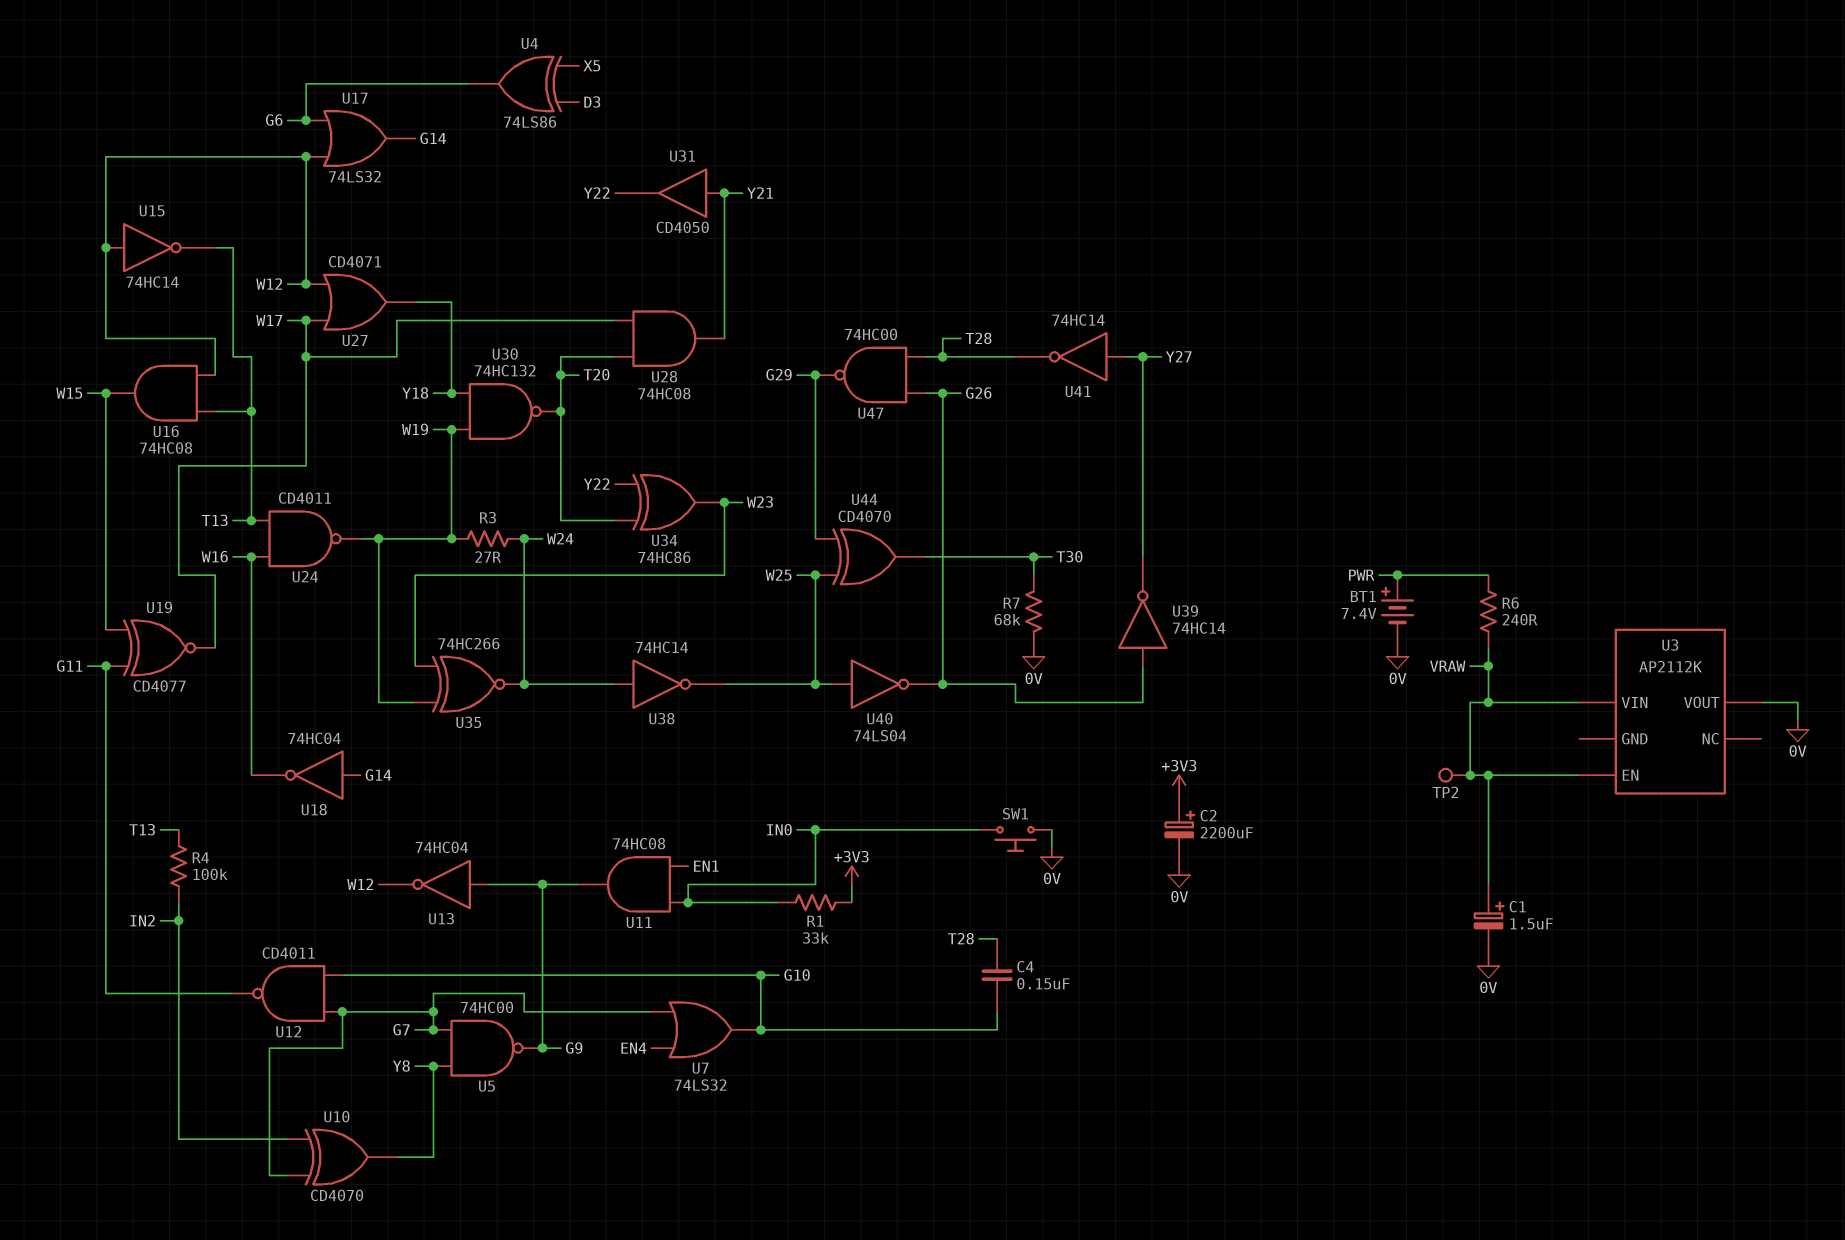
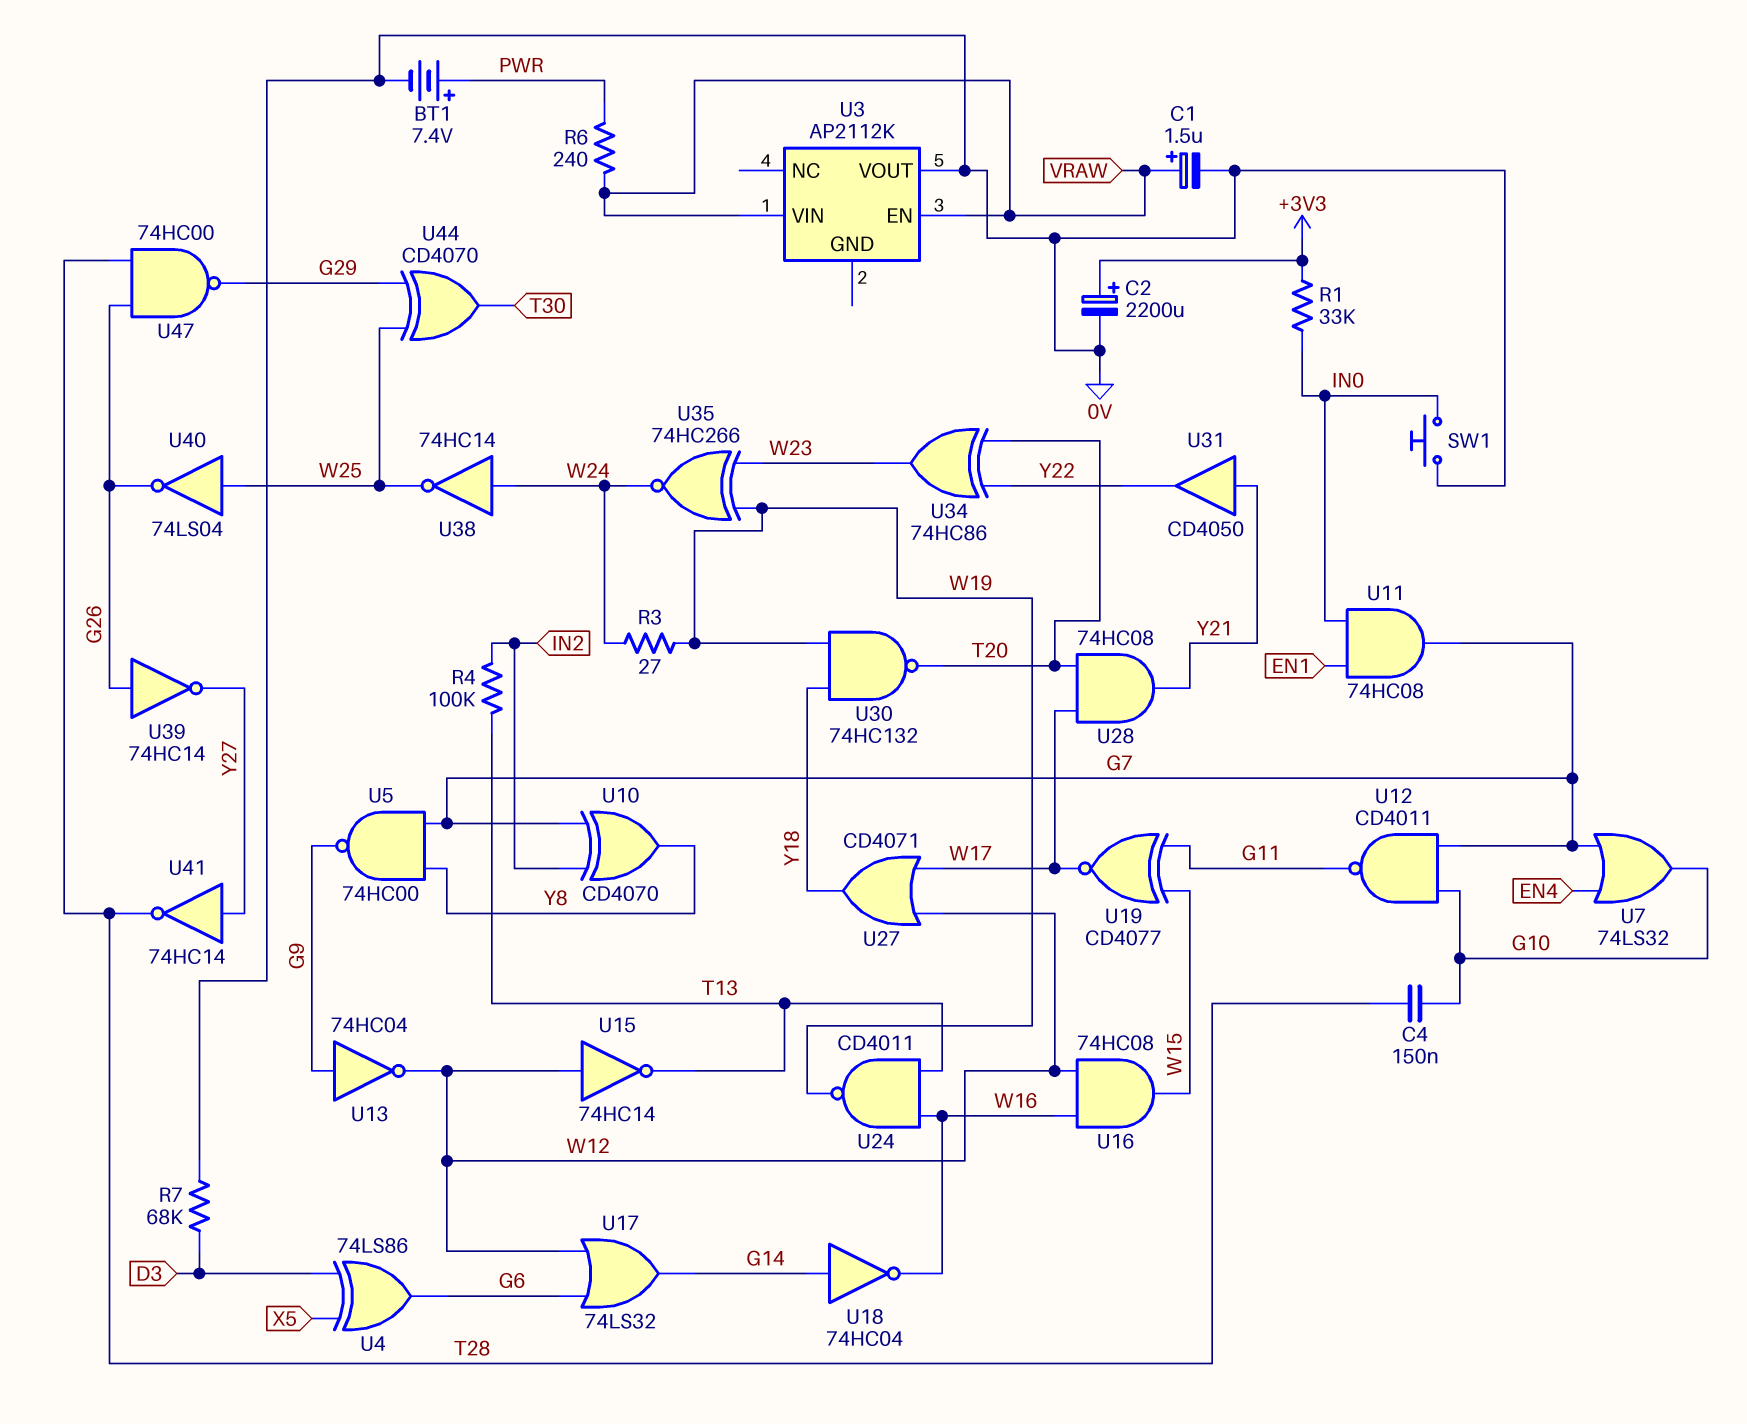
R7: 68k (0V, T30) -> 68k (0V, D3)
TP2: test point (VRAW) -> none
U11: AND 74HC08 (in EN1, in IN0, out G9) -> AND 74HC08 (in EN1, in IN0, out G7)
U16: AND 74HC08 (in T13, in W12, out W15) -> AND 74HC08 (in W12, in W16, out W15)

